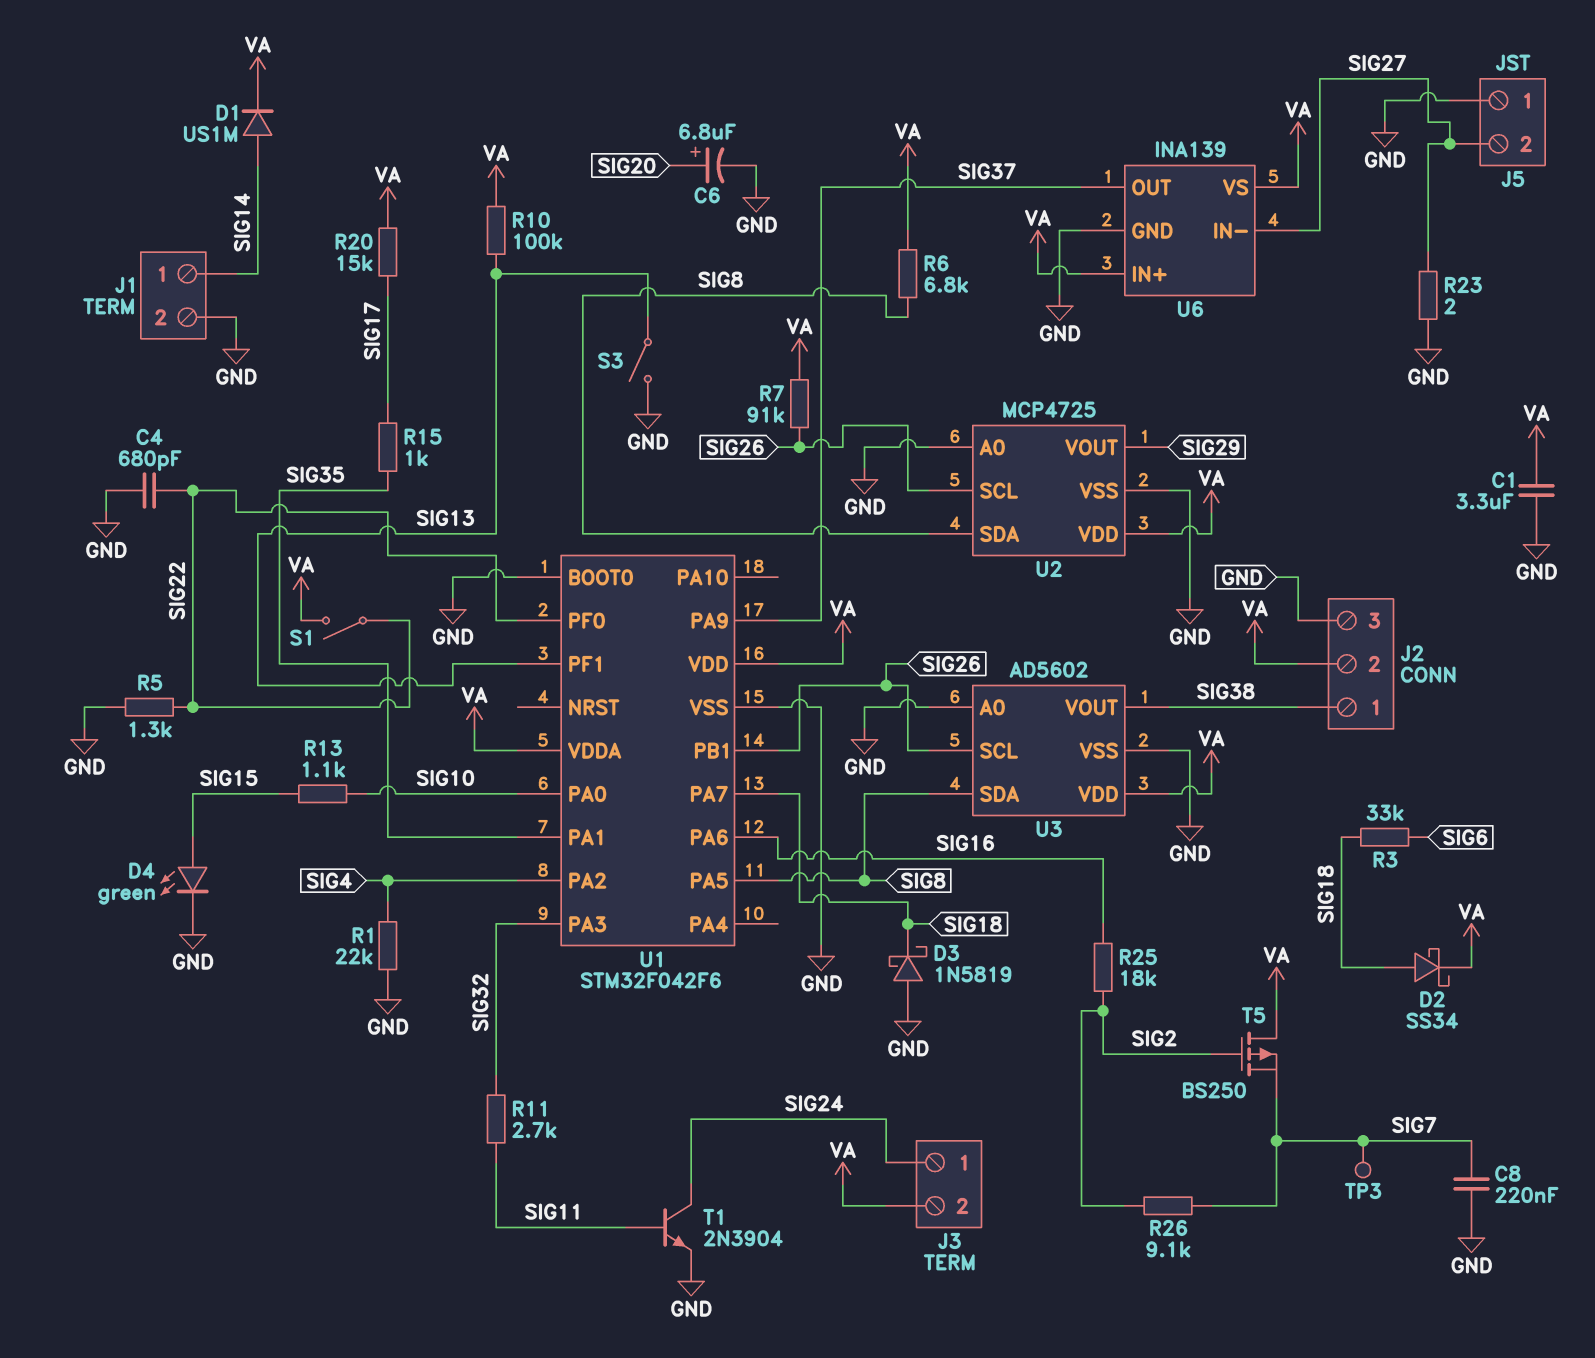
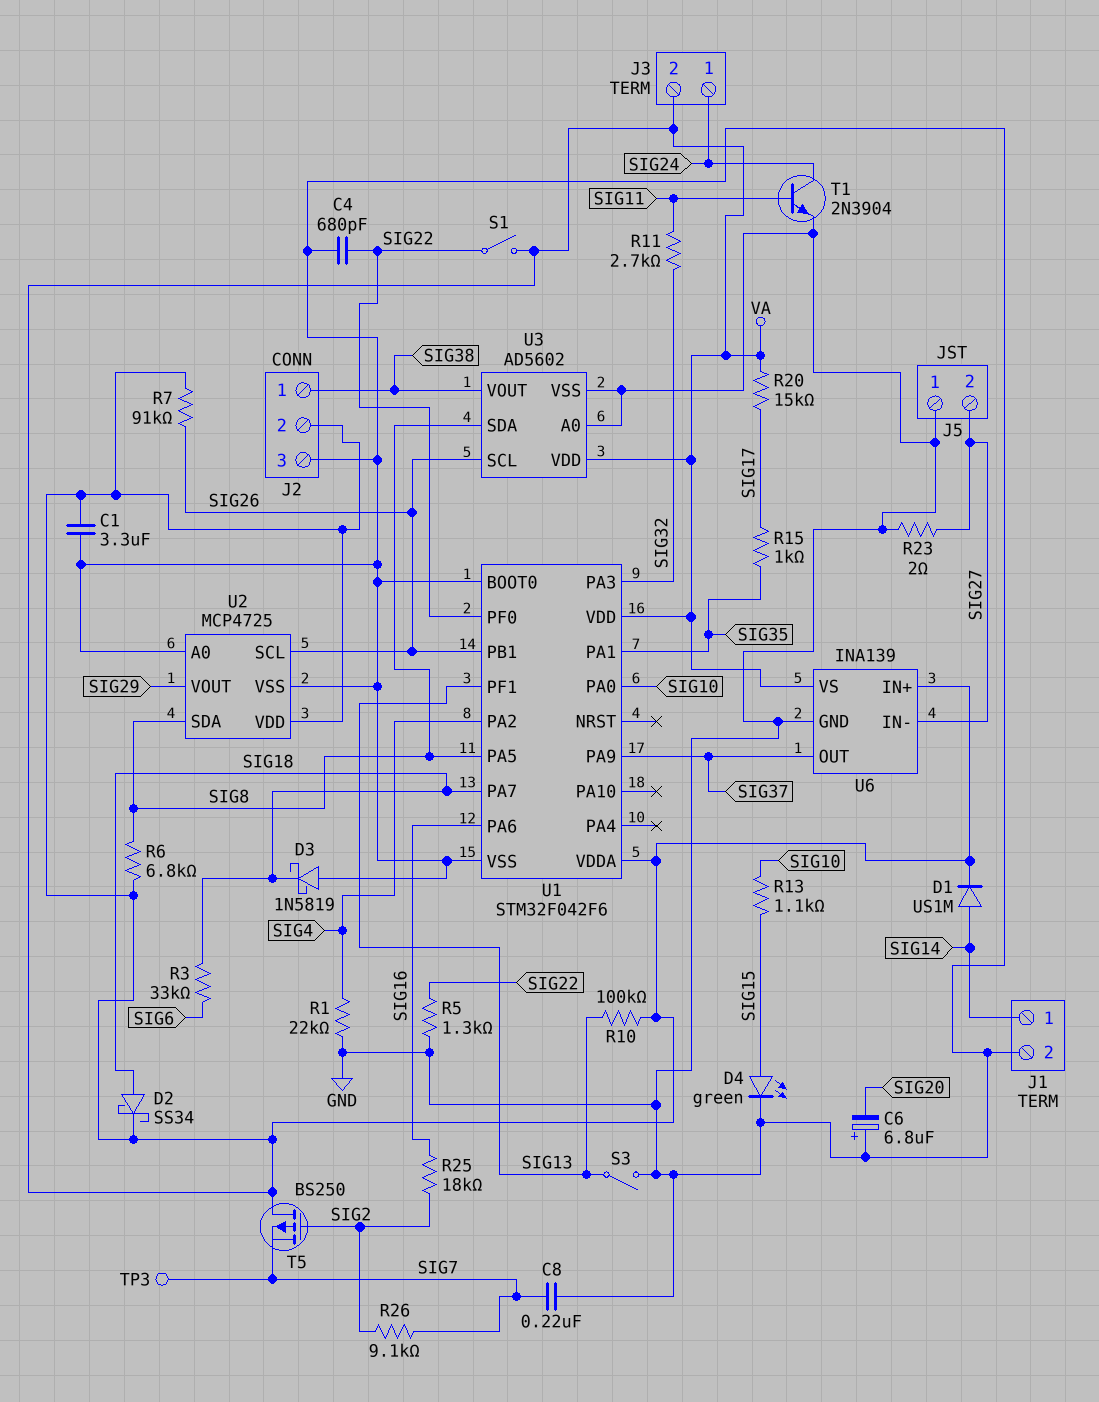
C6: 6.8uF (plus SIG20, minus GND) -> 6.8uF (plus GND, minus SIG20)

